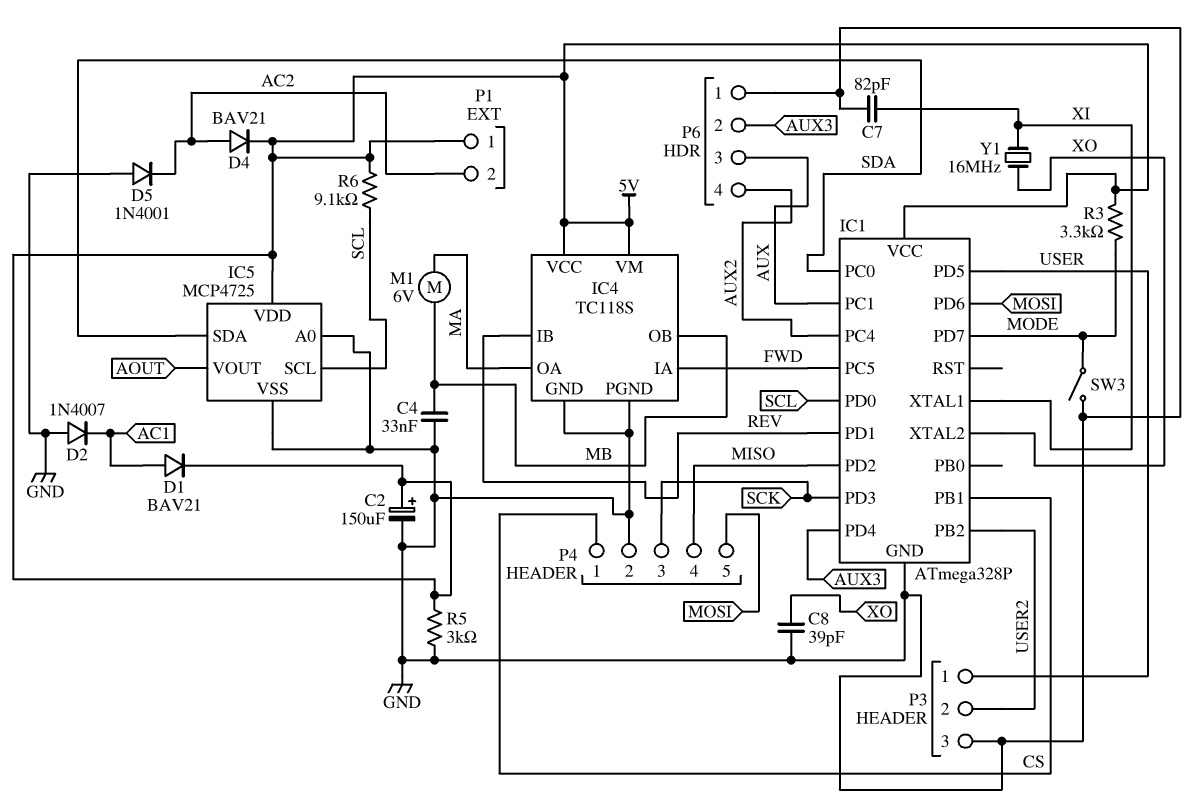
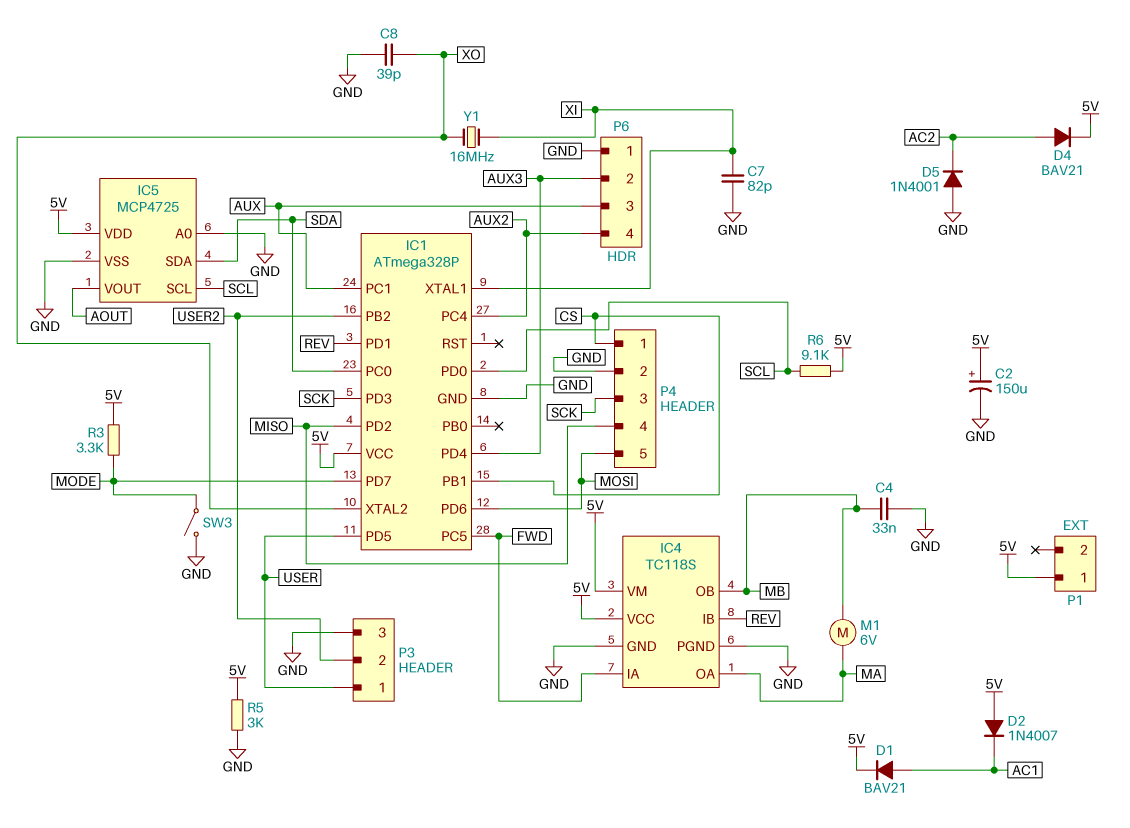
D2: diode 1N4007 (A GND, K AC1) -> diode 1N4007 (A 5V, K AC1)
P1 pin 2: AC2 -> none

